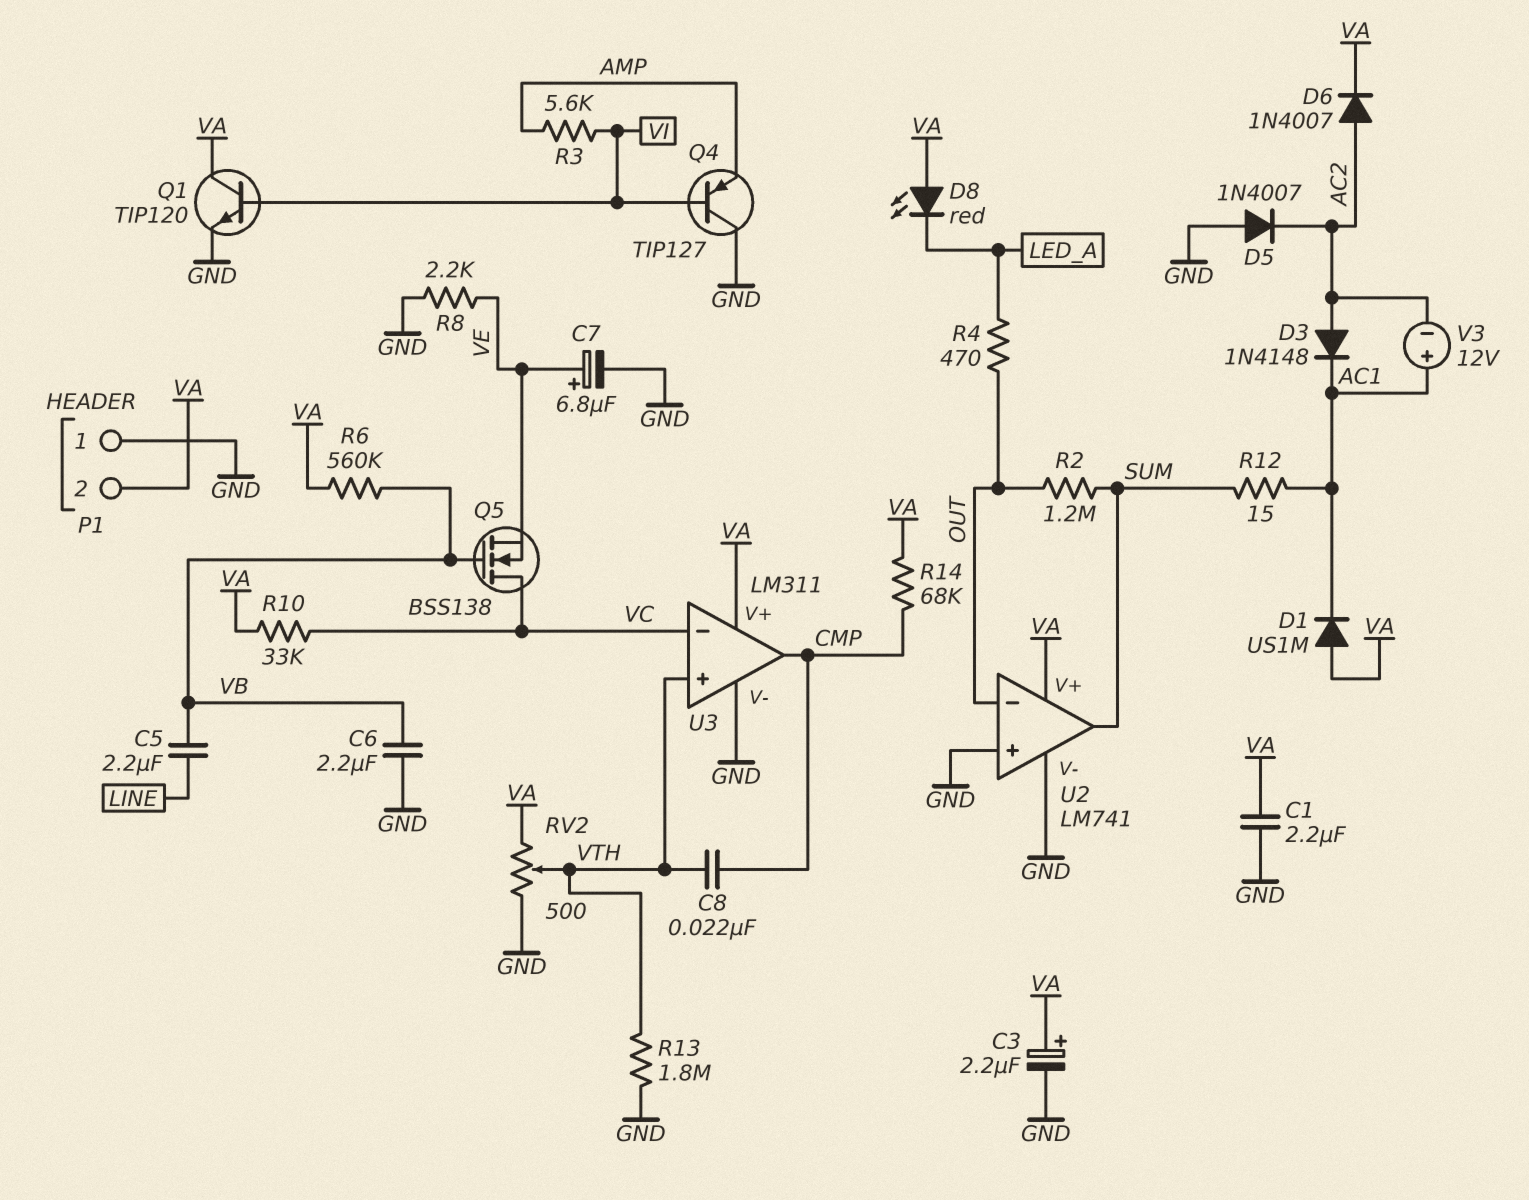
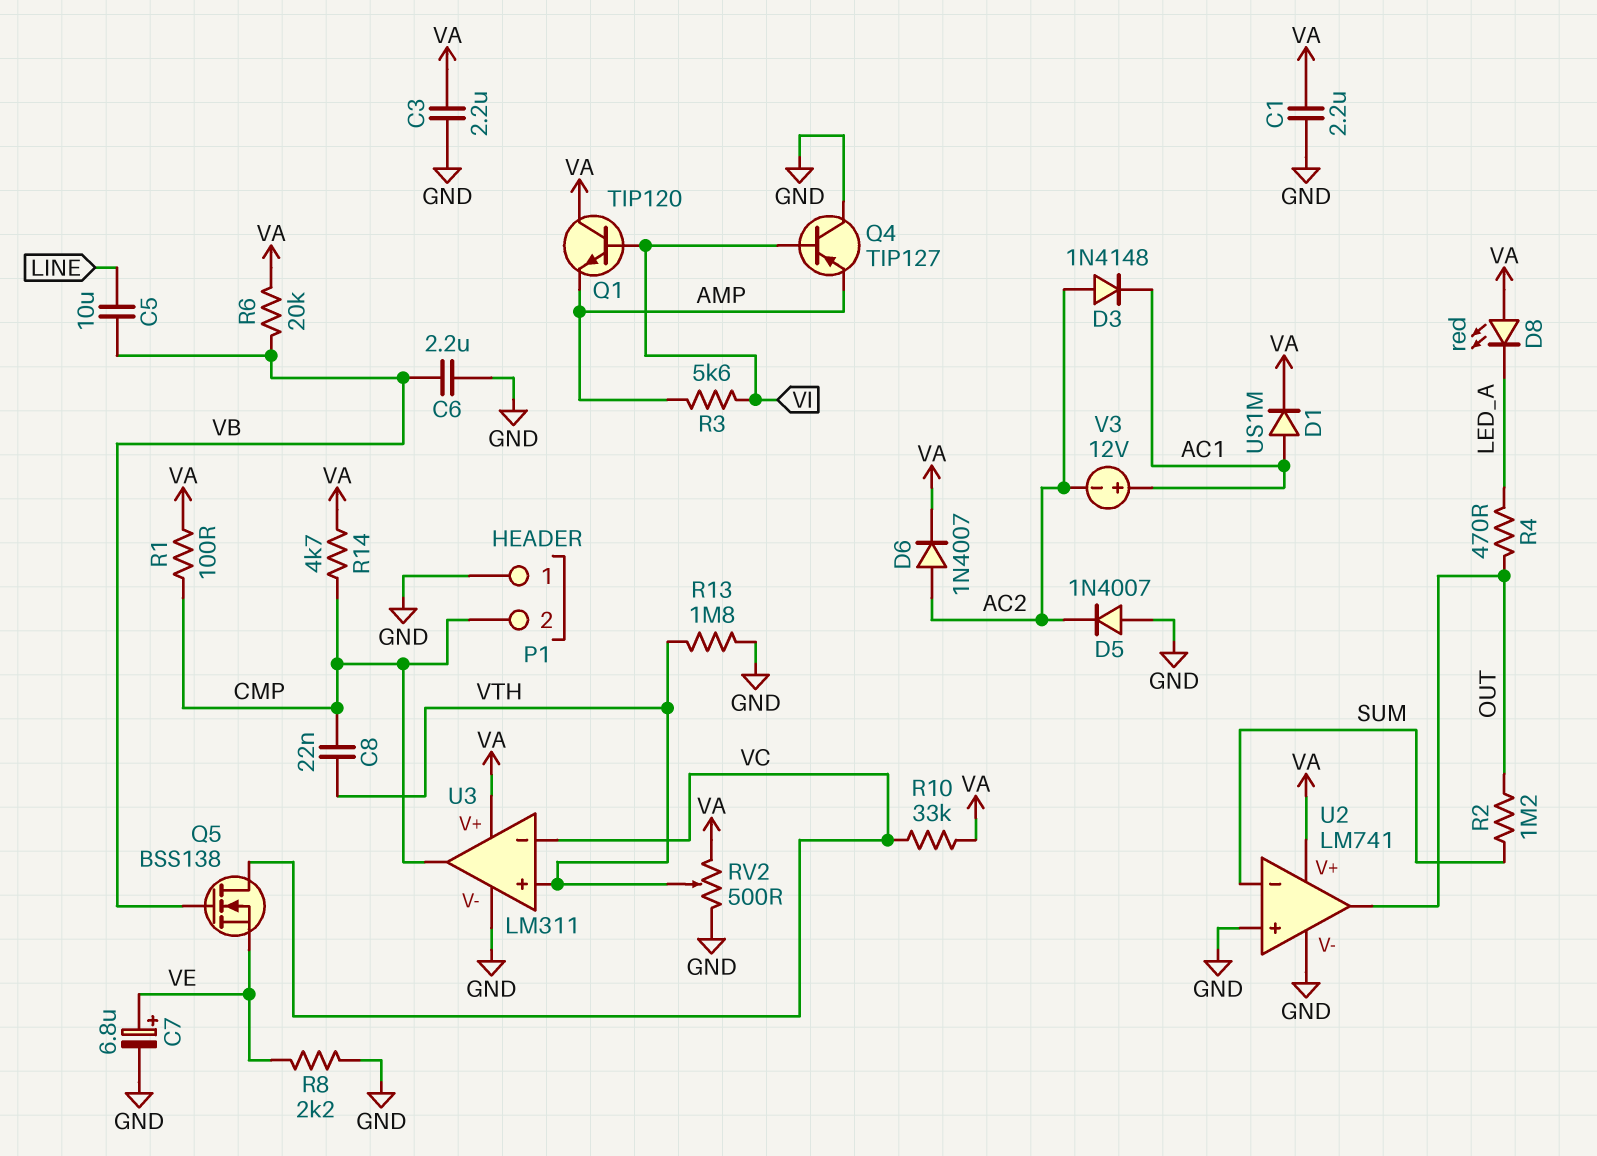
C3: 2.2uF (plus VA, minus GND) -> 2.2uF (GND, VA)
C5: 2.2uF (LINE, VB) -> 10uF (LINE, VB)
D1: diode US1M (A VA, K AC1) -> diode US1M (A AC1, K VA)
P1 pin 2: VA -> CMP
Q1: NPN TIP120 (B VI, C VA, E GND) -> NPN TIP120 (B VI, C VA, E AMP)
R1: none -> 100 (CMP, VA)
R6: 560k (VA, VB) -> 20k (VA, VB)
R12: 15 (AC1, SUM) -> none
R14: 68k (CMP, VA) -> 4.7k (CMP, VA)
U2 pin in-: OUT -> SUM
U2 pin out: SUM -> OUT

